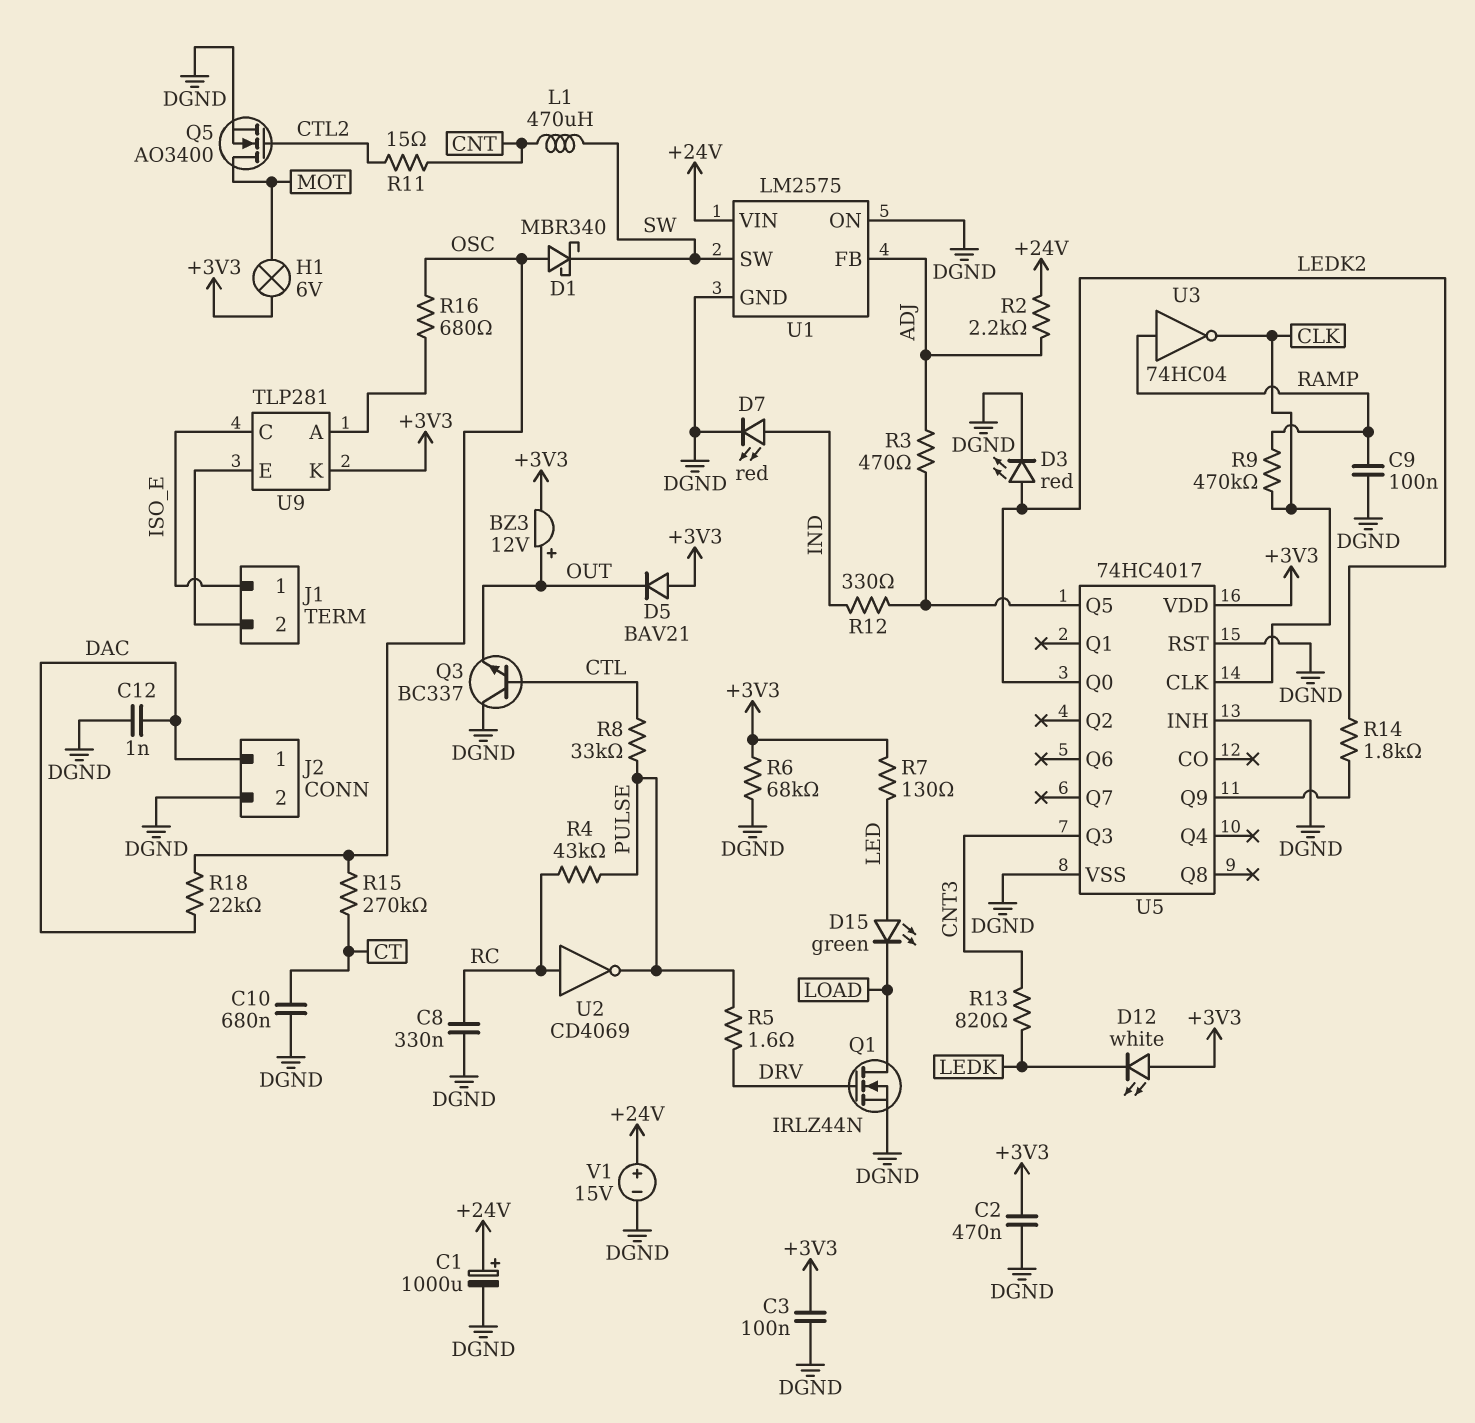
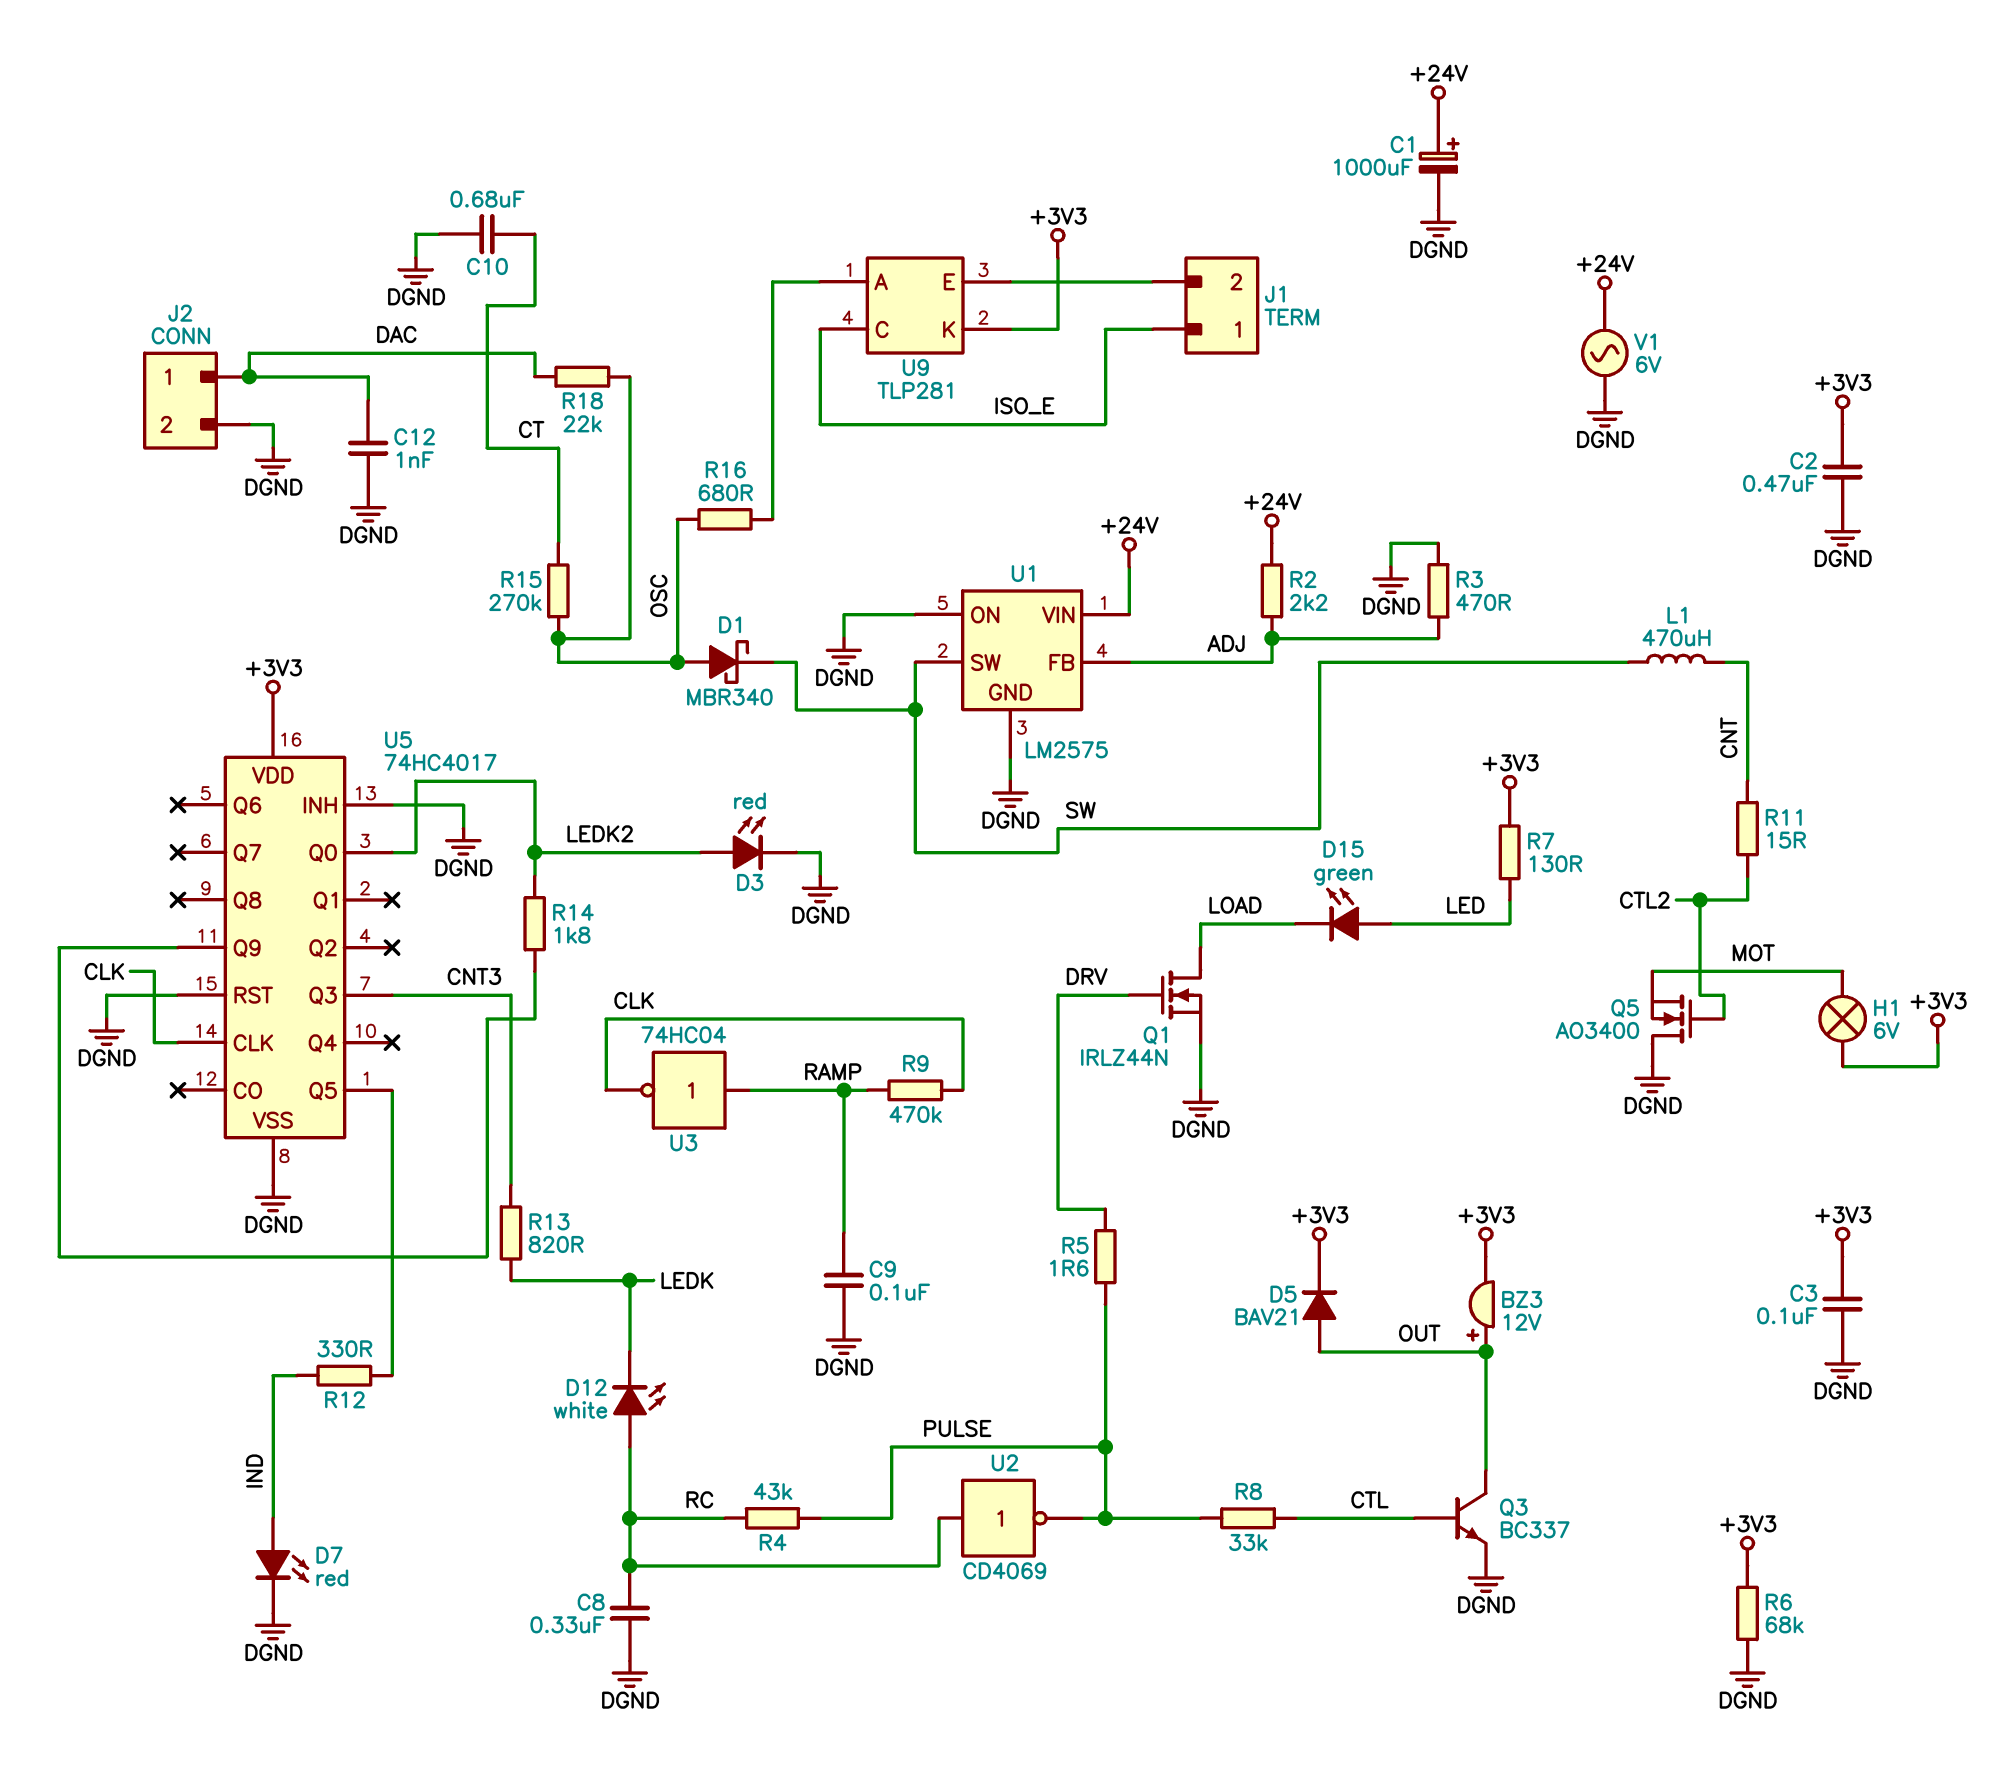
D5: diode BAV21 (A +3V3, K OUT) -> diode BAV21 (A OUT, K +3V3)
D12: LED white (A +3V3, K LEDK) -> LED white (A RC, K LEDK)
Q3: NPN BC337 (B CTL, C DGND, E OUT) -> NPN BC337 (B CTL, C OUT, E DGND)
Q5: NMOS AO3400 (G CTL2, D MOT, S DGND) -> NMOS AO3400 (G CTL2, D DGND, S MOT)
R3: 470 (ADJ, U5/Q5) -> 470 (ADJ, DGND)
V1: 15V (plus +24V, minus DGND) -> AC 6V (+24V, DGND)

